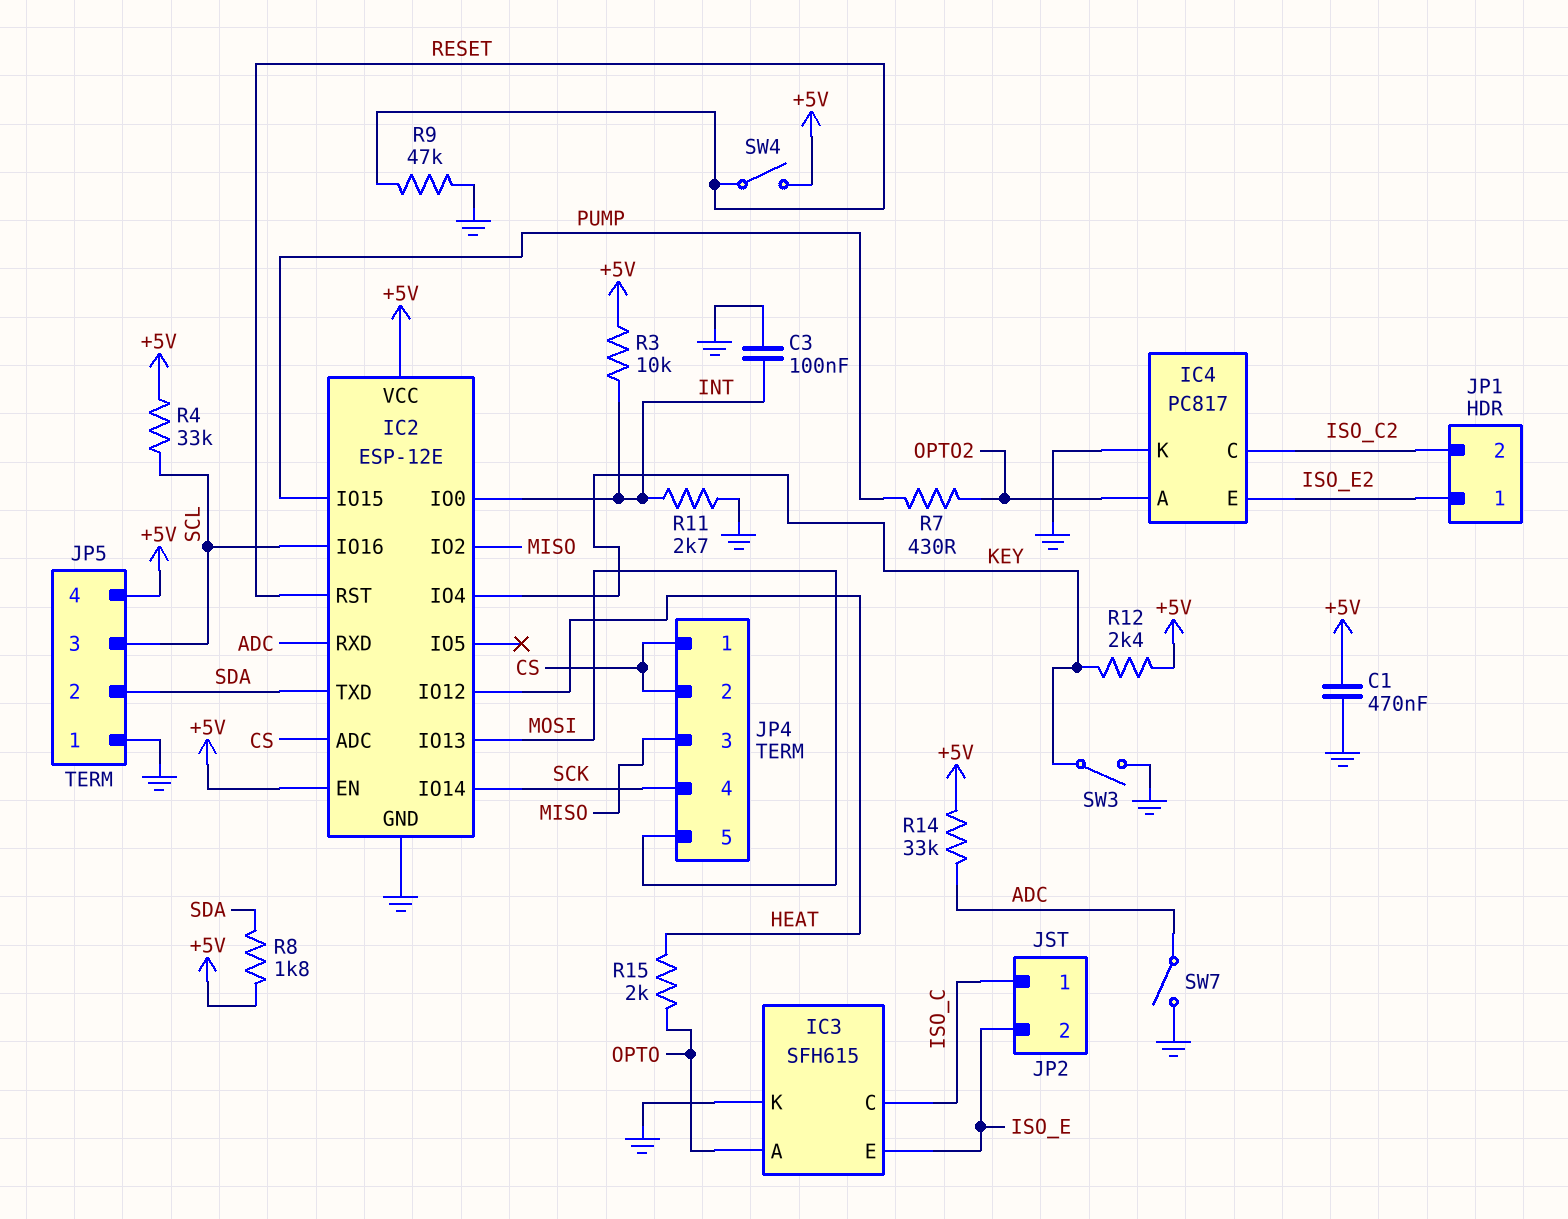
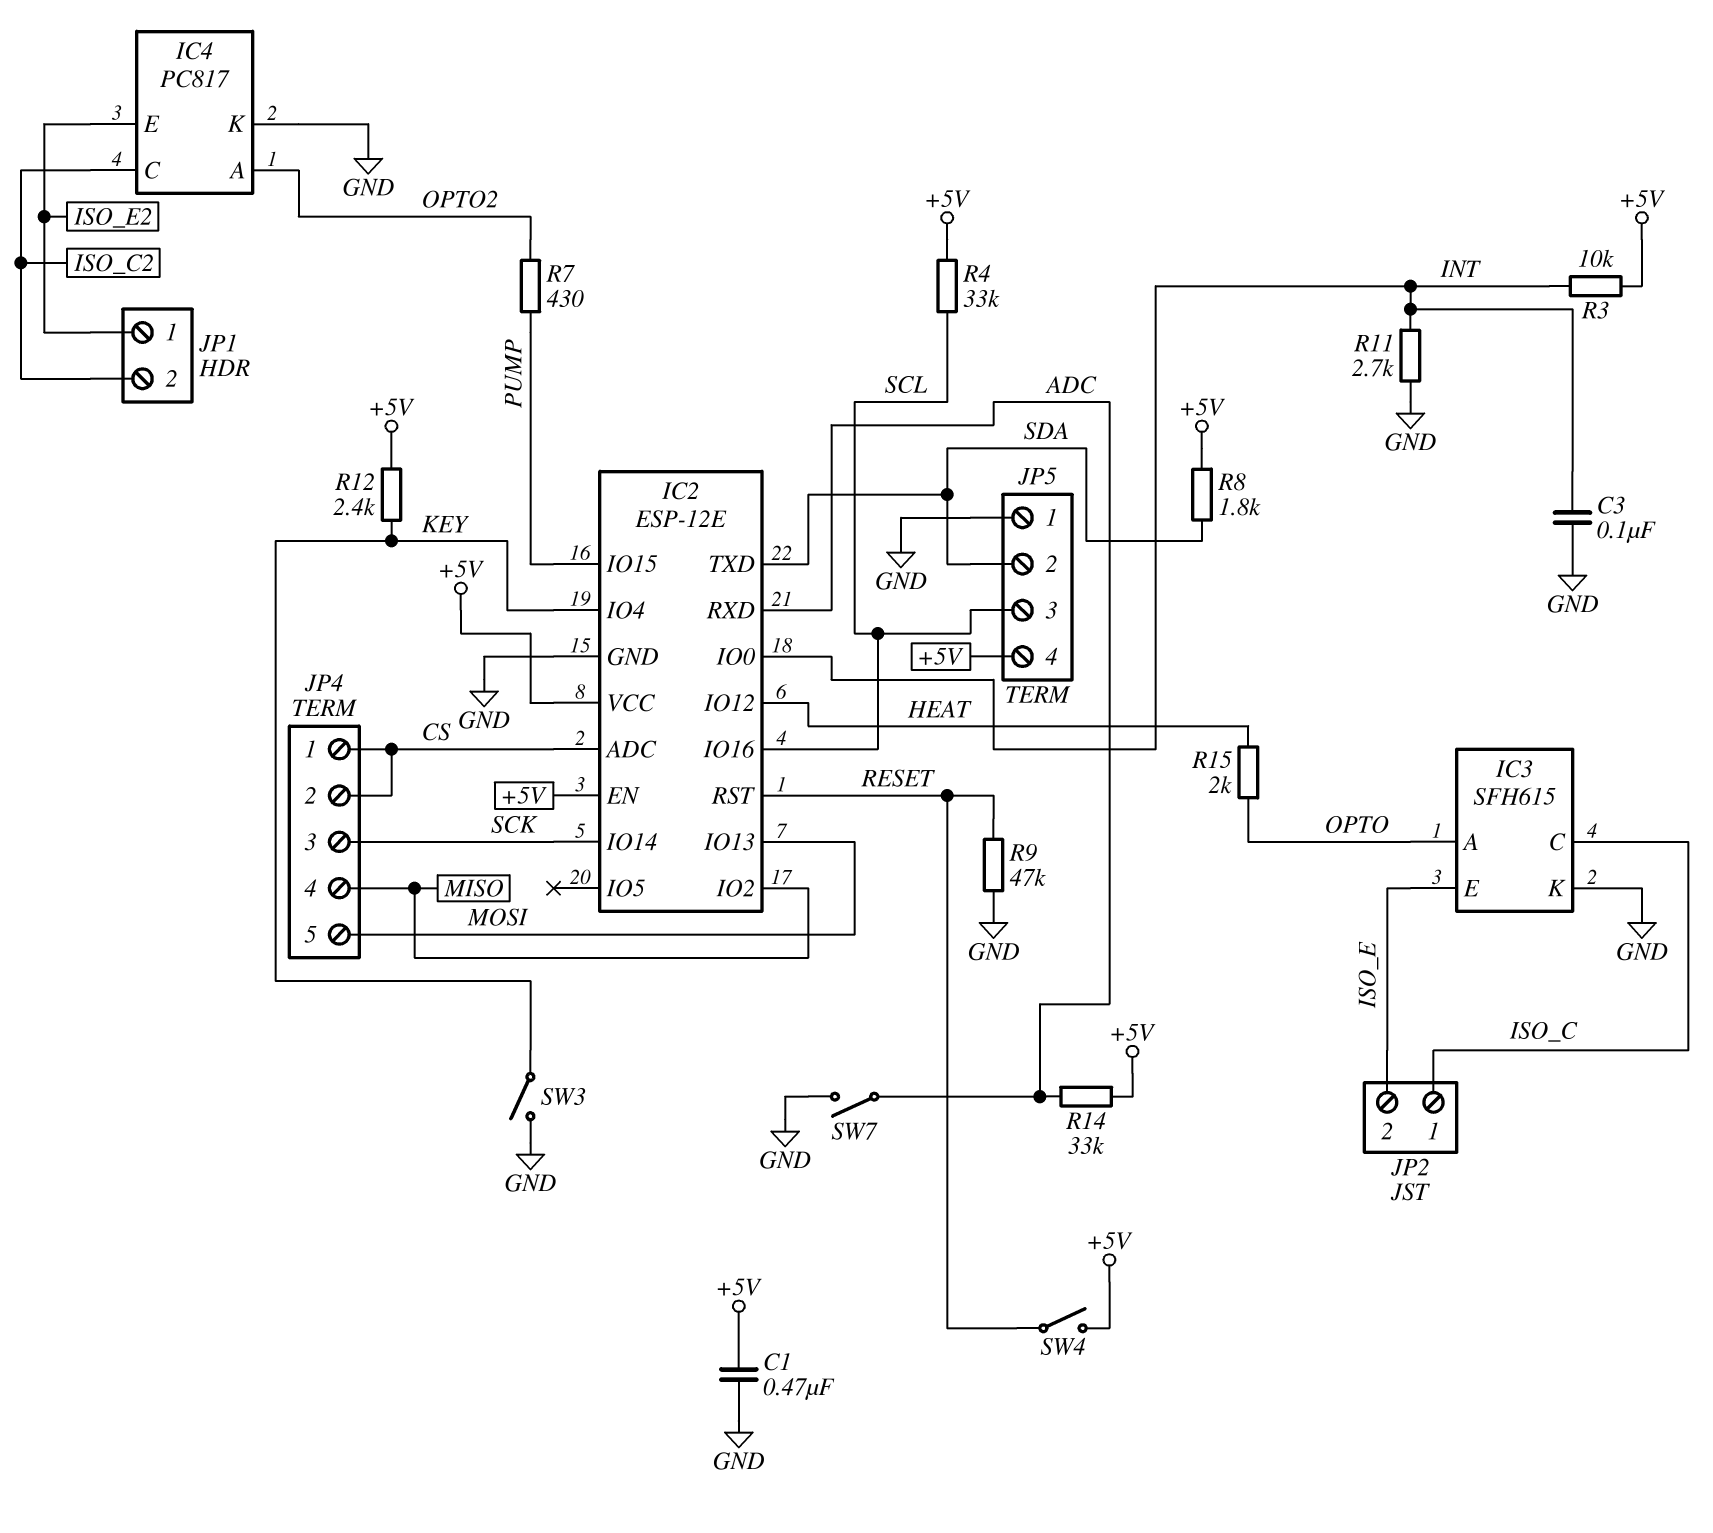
JP4 pin 3: MISO -> SCK
JP4 pin 4: SCK -> MISO

